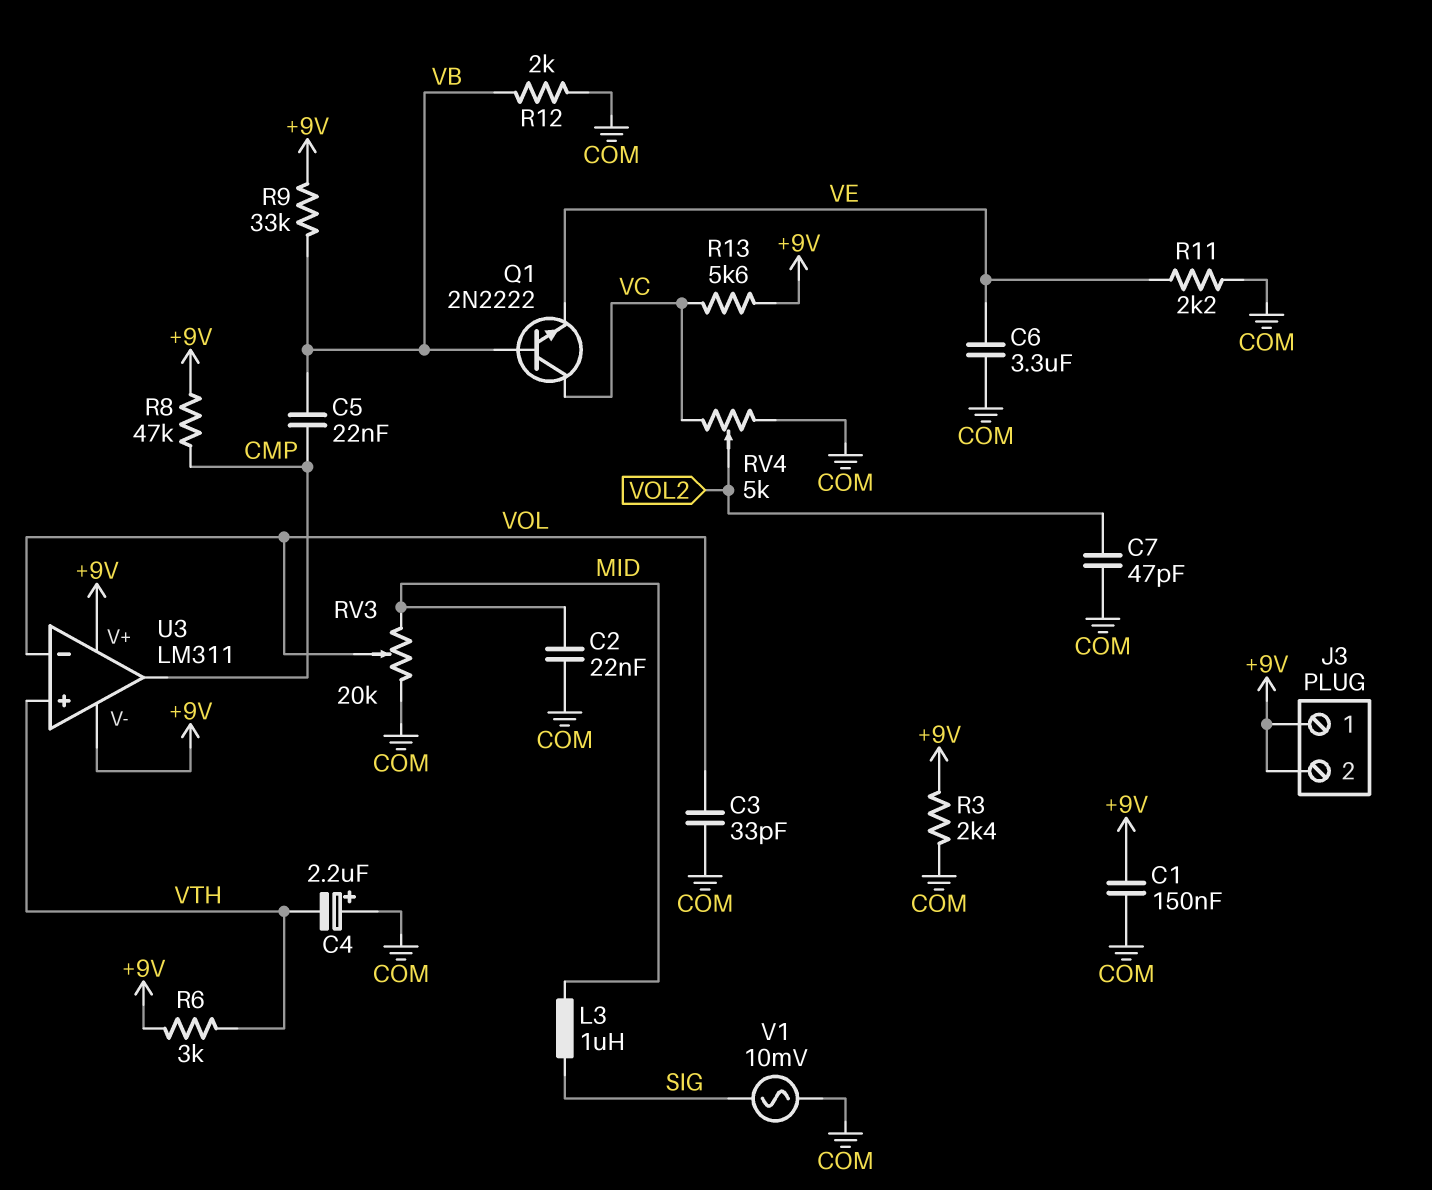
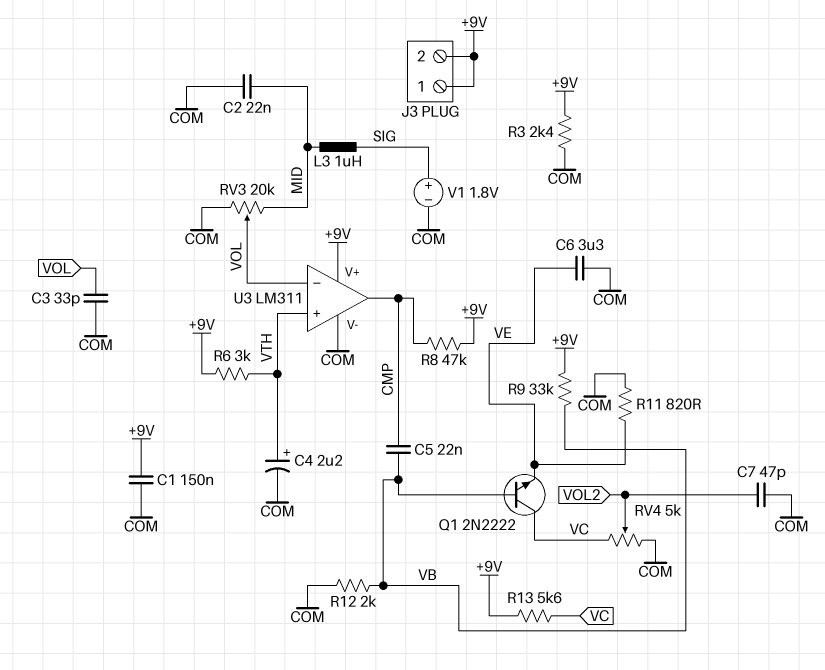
C4: 2.2uF (plus COM, minus VTH) -> 2.2uF (plus VTH, minus COM)
R11: 2.2k (COM, VE) -> 820 (COM, VE)
U3 pin V-: +9V -> COM
V1: AC 10mV (COM, SIG) -> 1.8V (plus SIG, minus COM)

